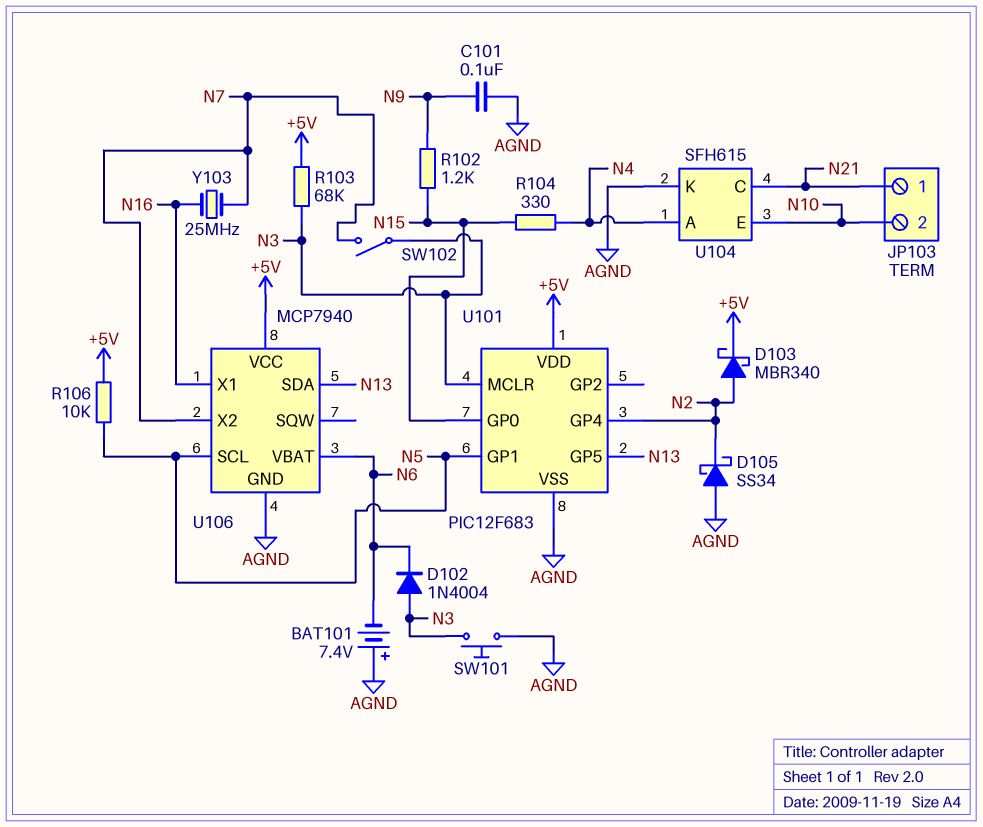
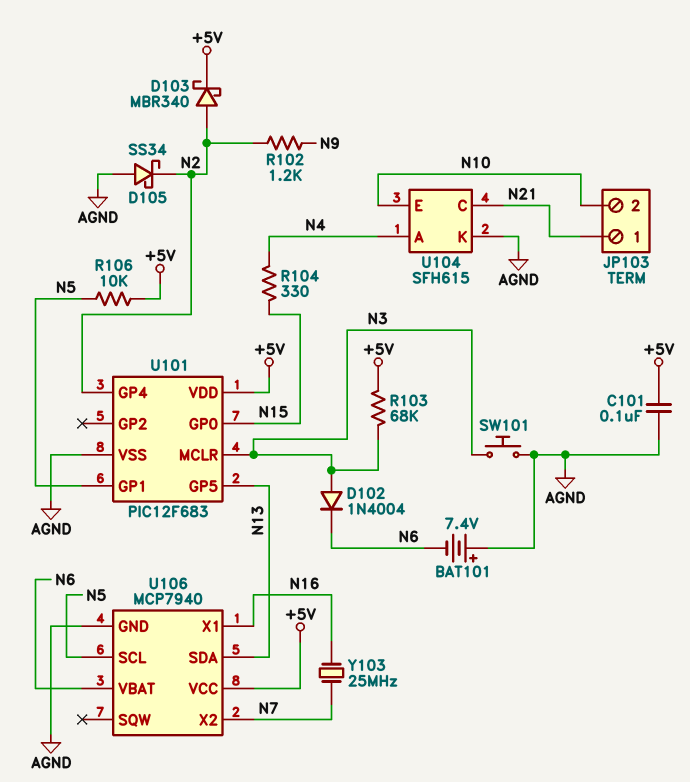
C101: 100nF (AGND, N9) -> 100nF (+5V, AGND)
R102: 1.2k (N9, N15) -> 1.2k (N2, N9)
SW102: switch (N3, N7) -> none

